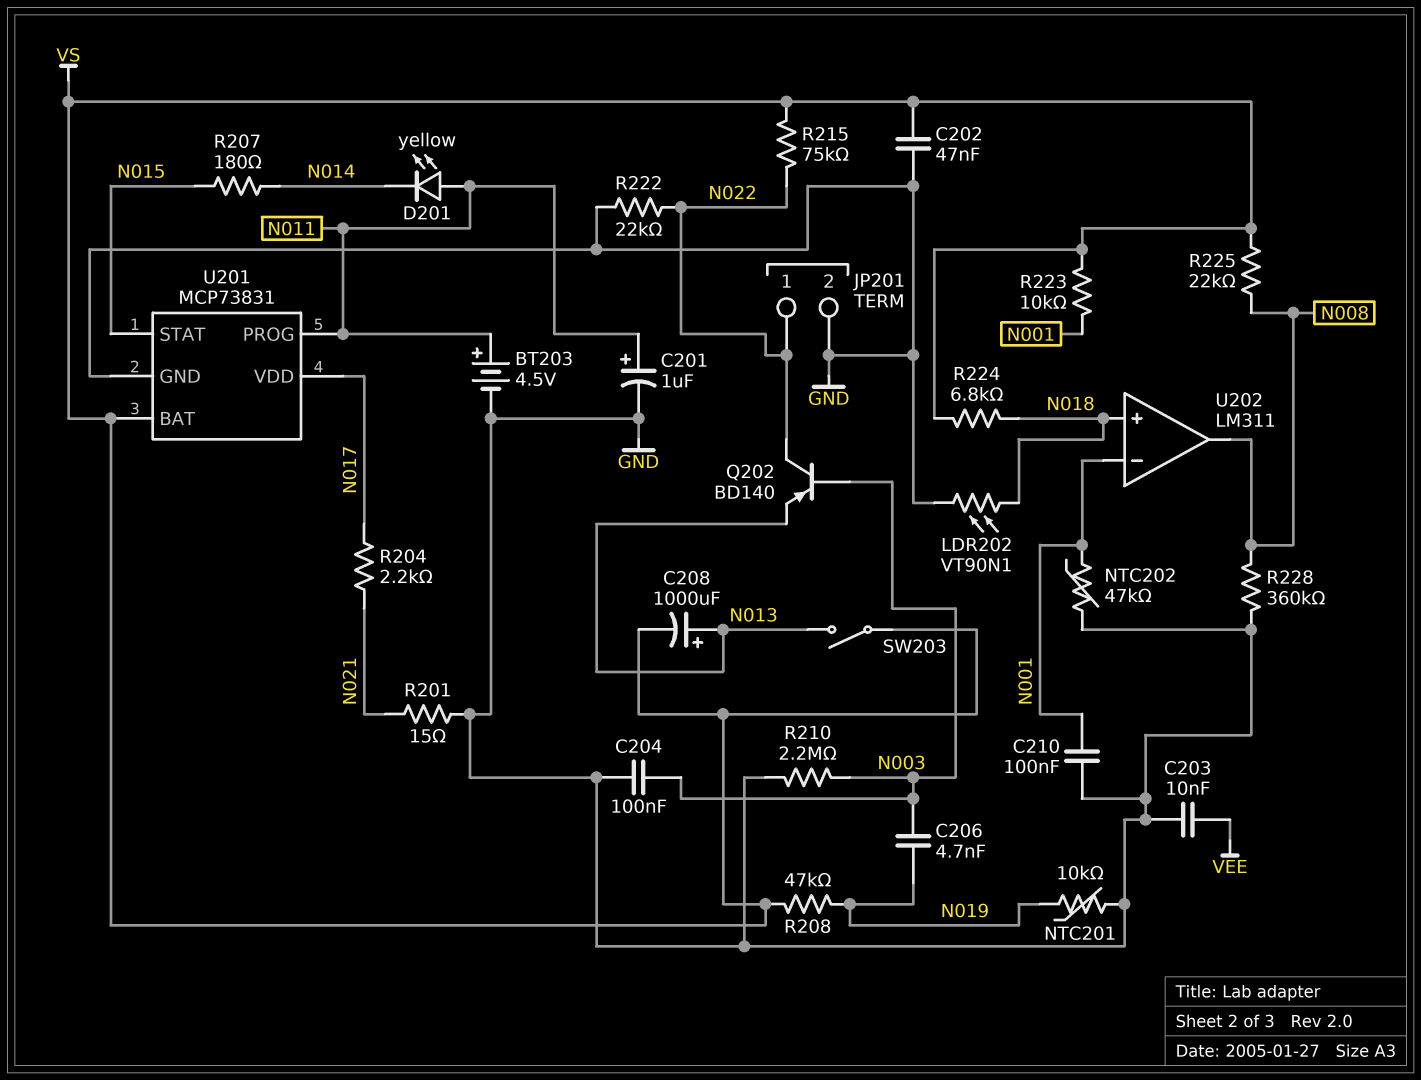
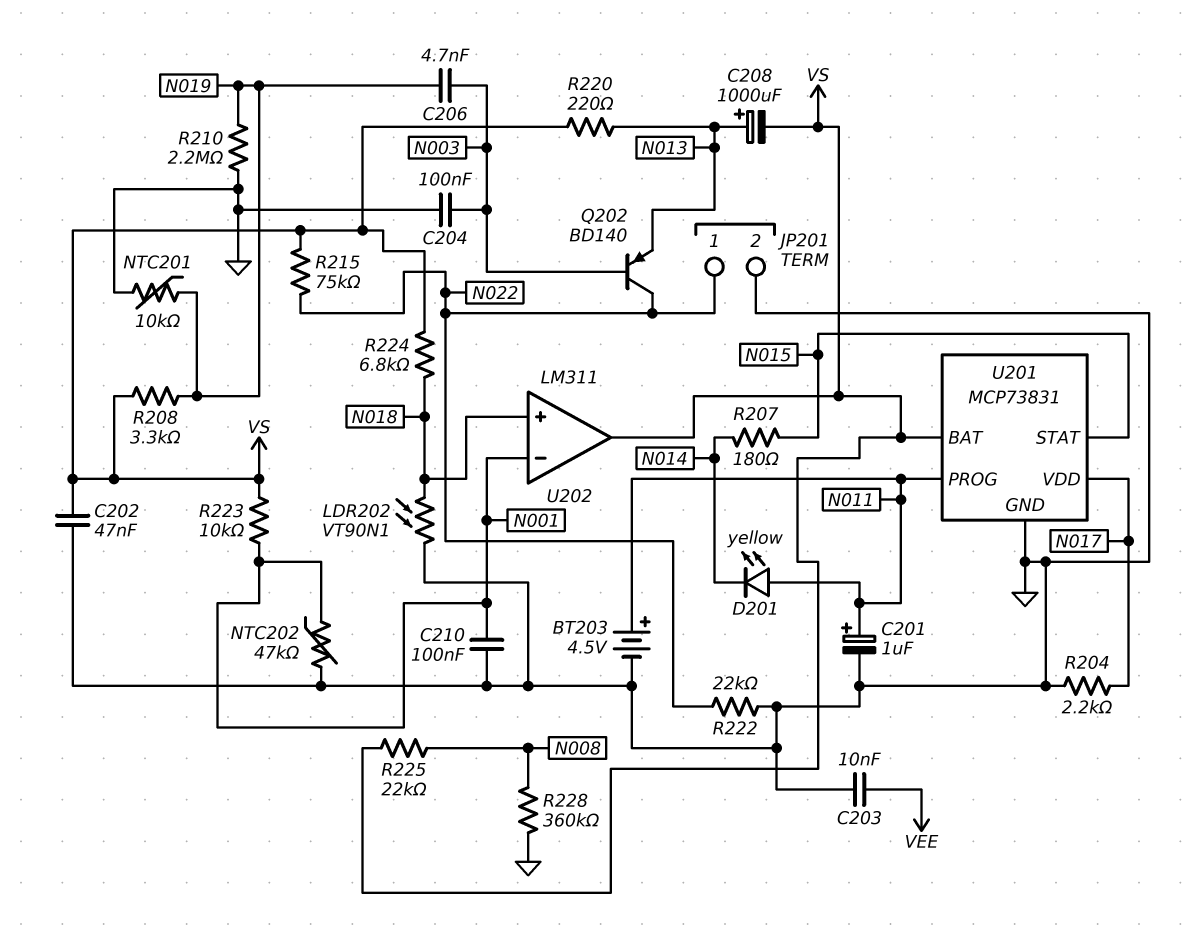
R201: 15 (GND, N021) -> none
R204: 2.2k (N017, N021) -> 2.2k (GND, N017)
R208: 47k (N019, VS) -> 3.3k (N019, VS)
R210: 2.2M (GND, N003) -> 2.2M (GND, N019)
R220: none -> 220 (N013, VS)
SW203: switch (N013, VS) -> none
U202 pin out: N008 -> VS

